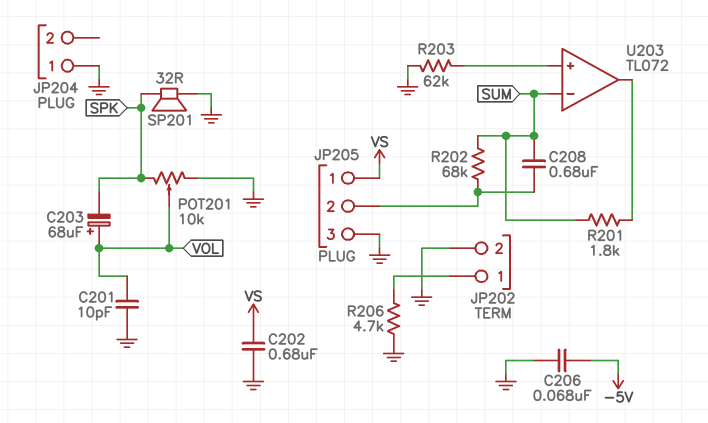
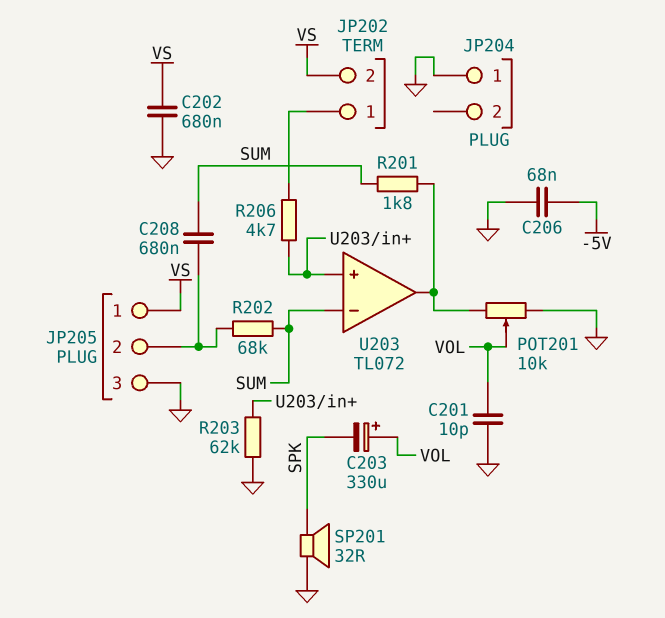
C203: 68uF (plus VOL, minus SPK) -> 330uF (plus VOL, minus SPK)
JP202 pin 2: GND -> VS
POT201: 10k (GND, SPK, wiper VOL) -> 10k (GND, U203/out, wiper VOL)
R206: 4.7k (GND, JP202/1) -> 4.7k (JP202/1, U203/in+)

